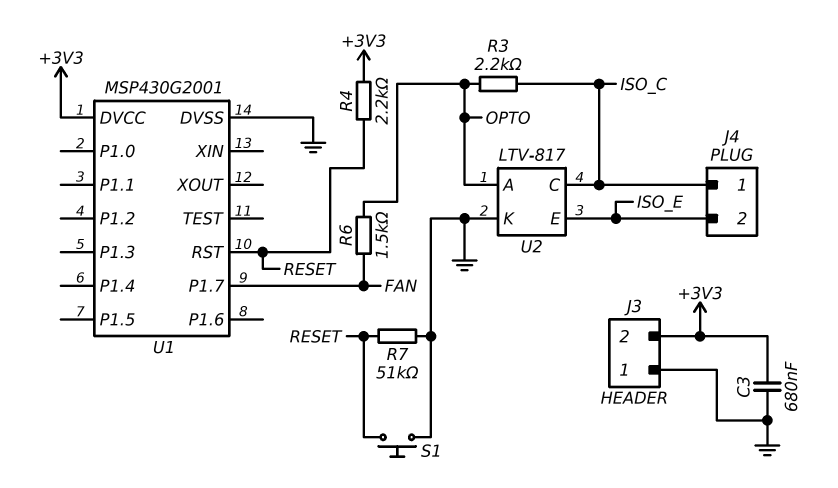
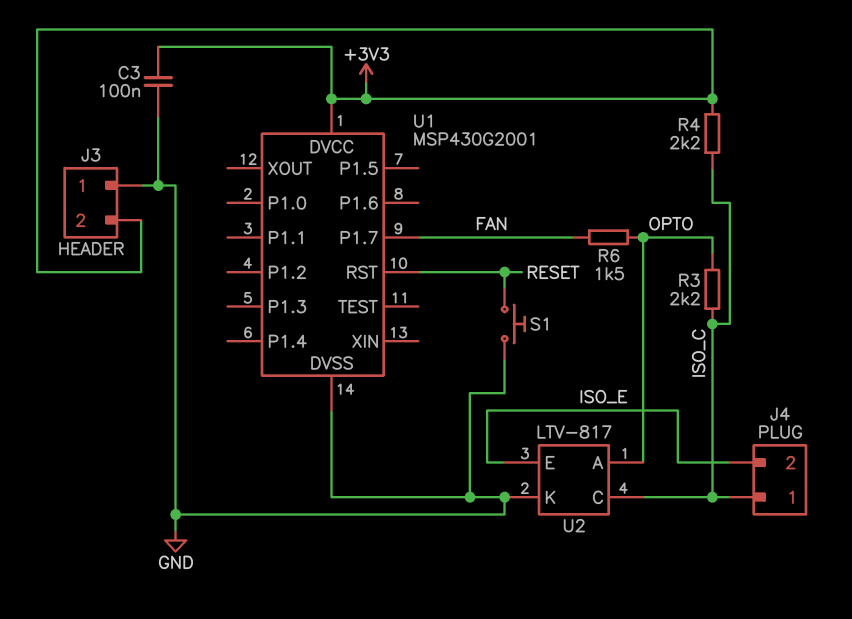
C3: 680nF (+3V3, GND) -> 100nF (+3V3, GND)
R4: 2.2k (+3V3, RESET) -> 2.2k (+3V3, ISO_C)
R7: 51k (GND, RESET) -> none

